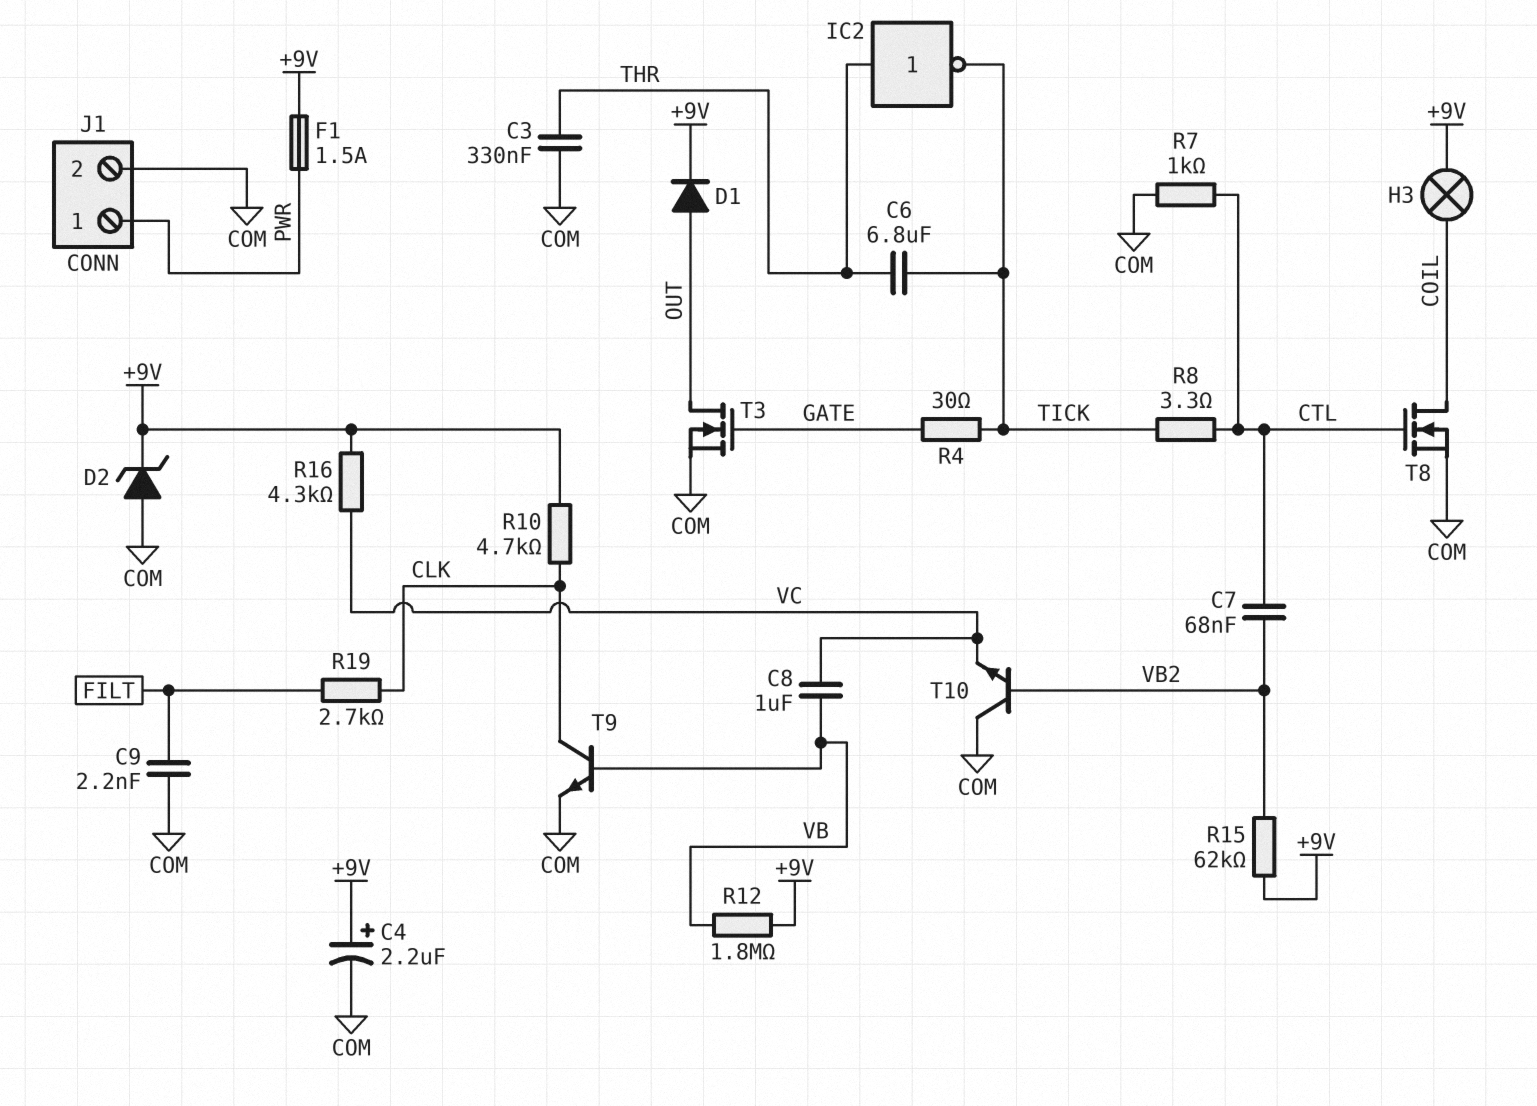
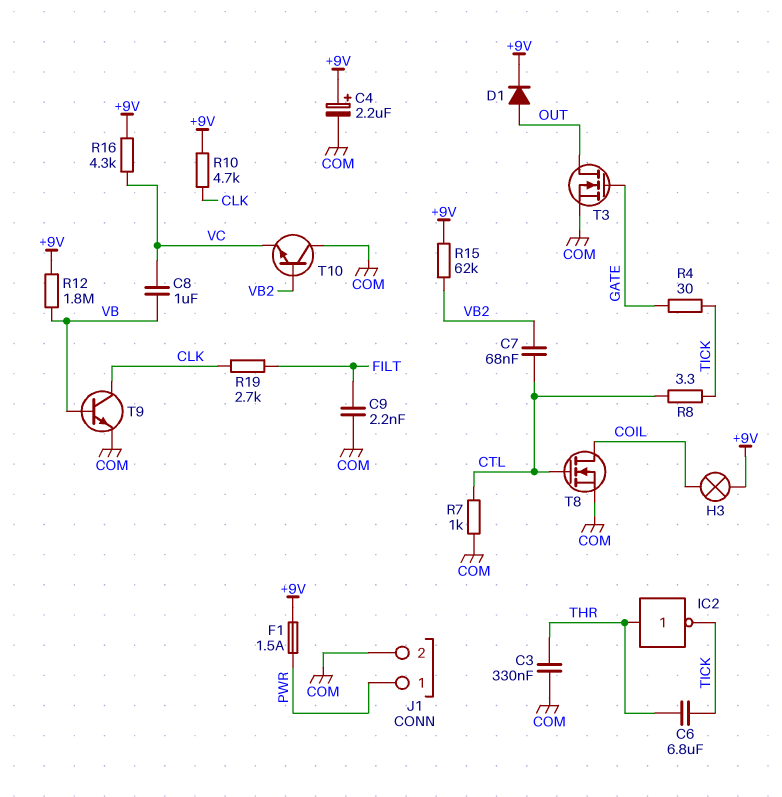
D2: zener (A COM, K +9V) -> none

